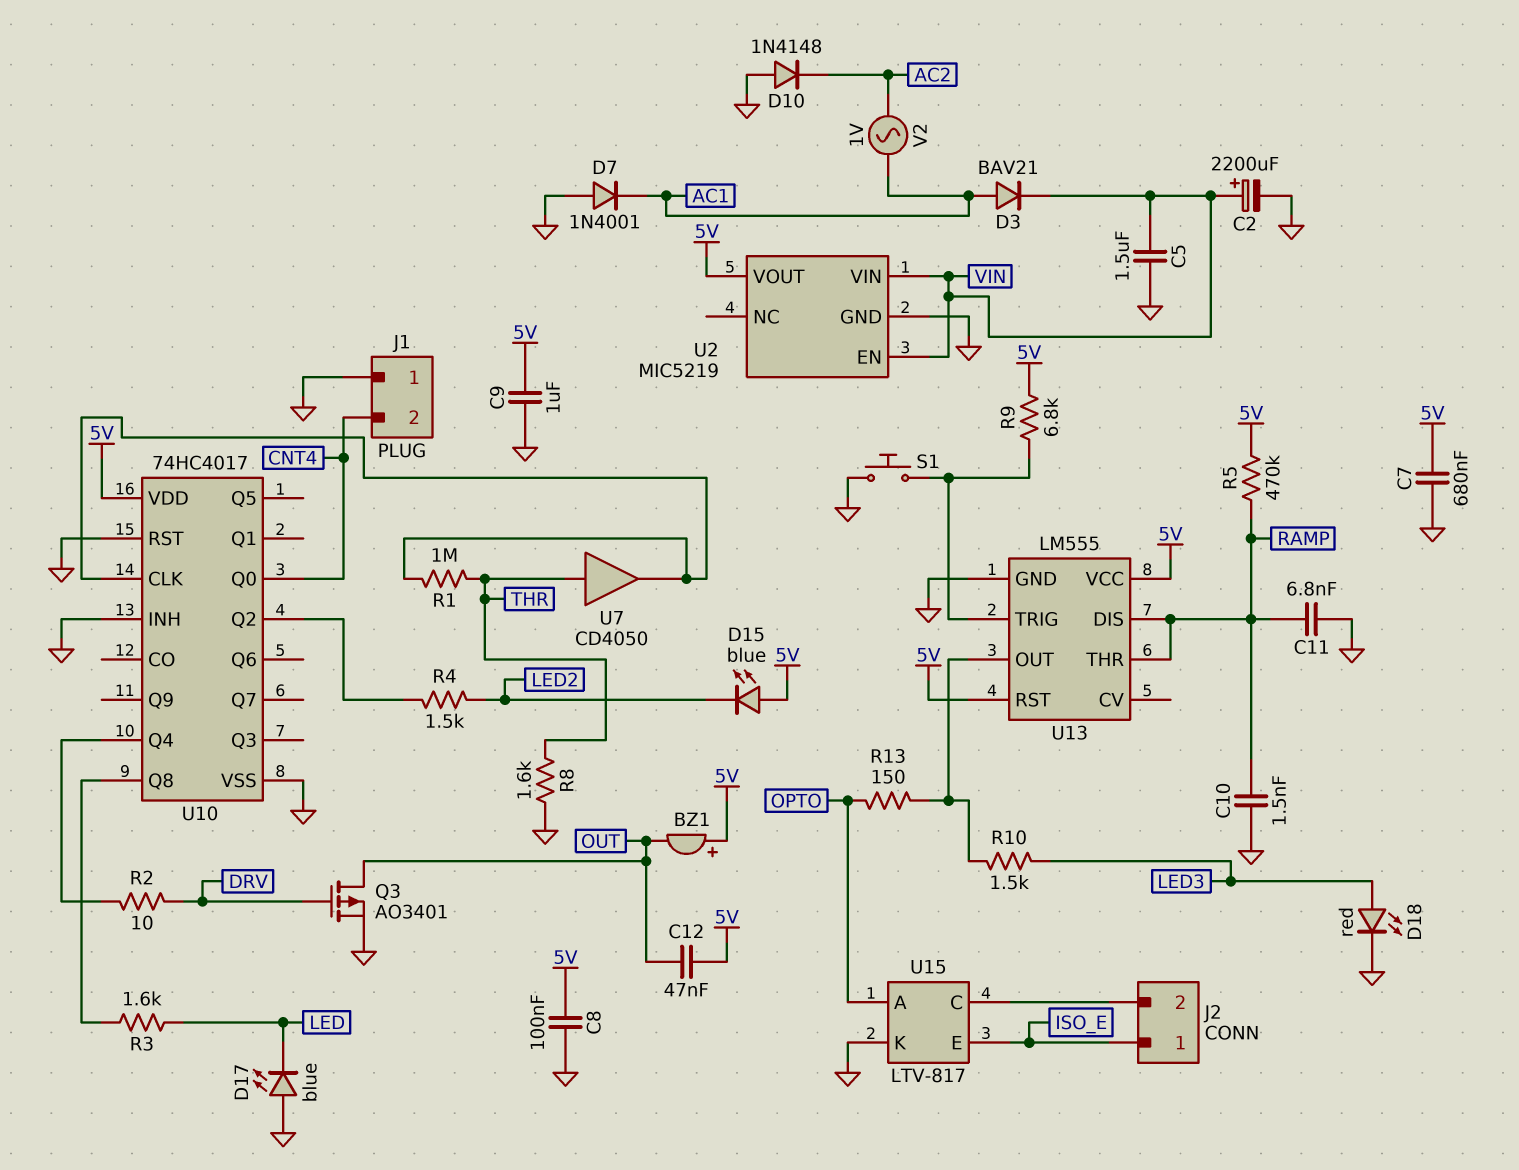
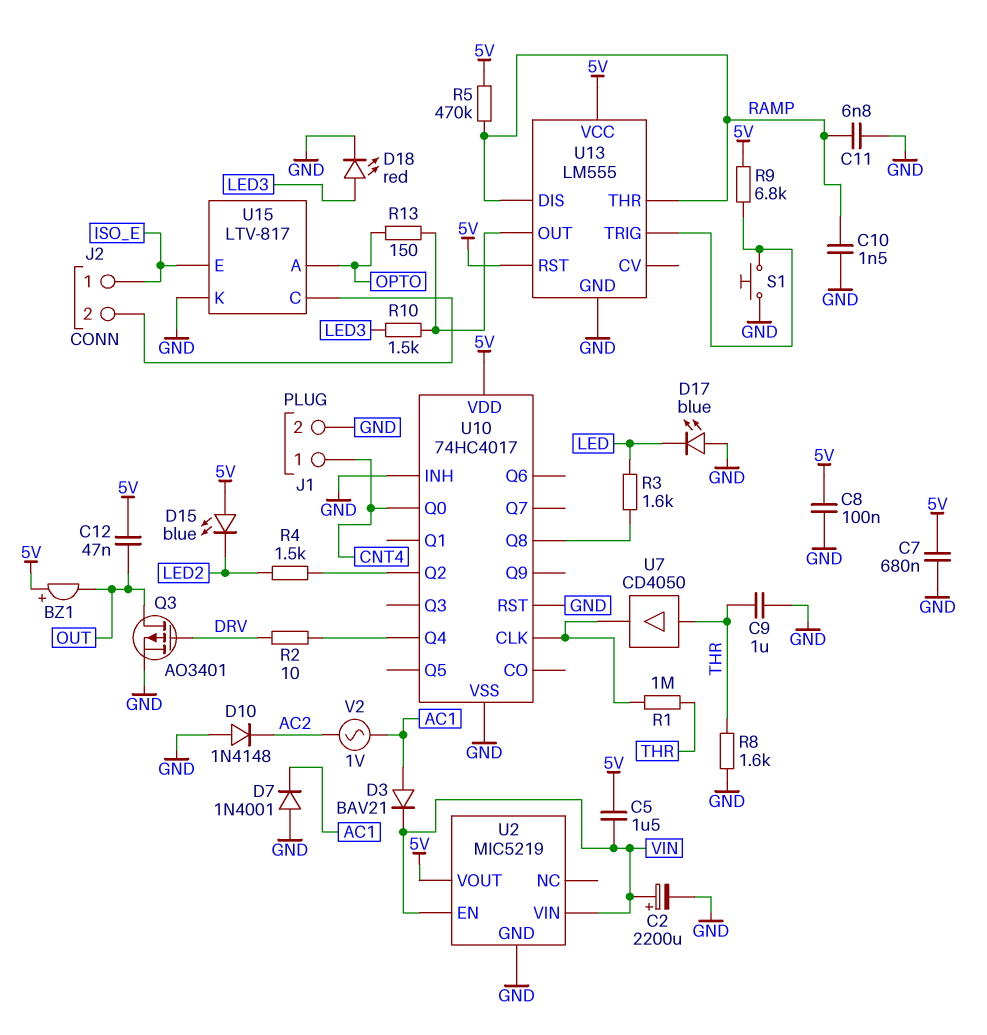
C5: 1.5uF (GND, VIN) -> 1.5uF (5V, VIN)
C9: 1uF (5V, GND) -> 1uF (GND, THR)
J1 pin 1: GND -> CNT4
J1 pin 2: CNT4 -> GND

